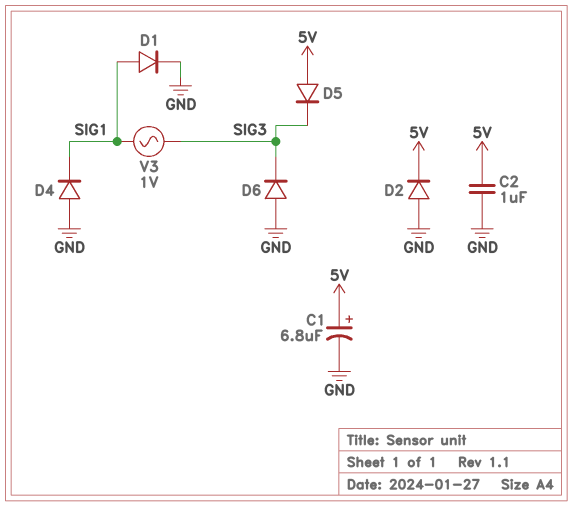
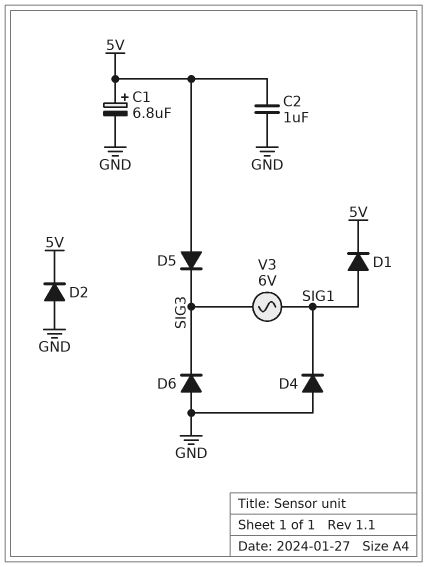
D1: diode (A SIG1, K GND) -> diode (A SIG1, K 5V)
V3: AC 1V (SIG1, SIG3) -> AC 6V (SIG1, SIG3)

